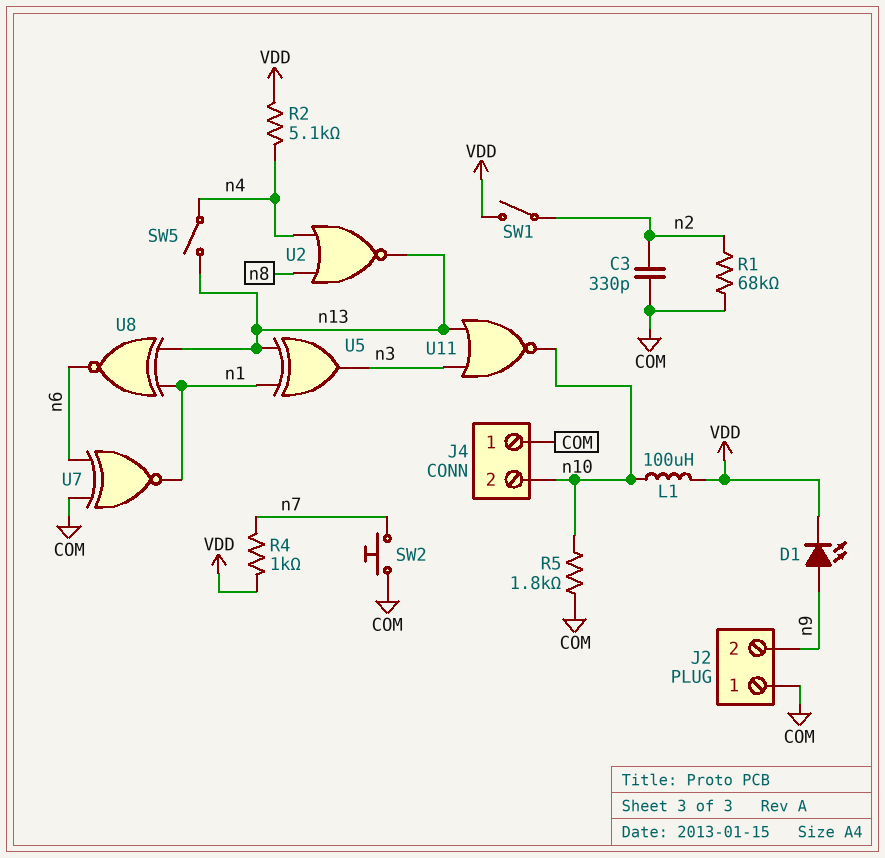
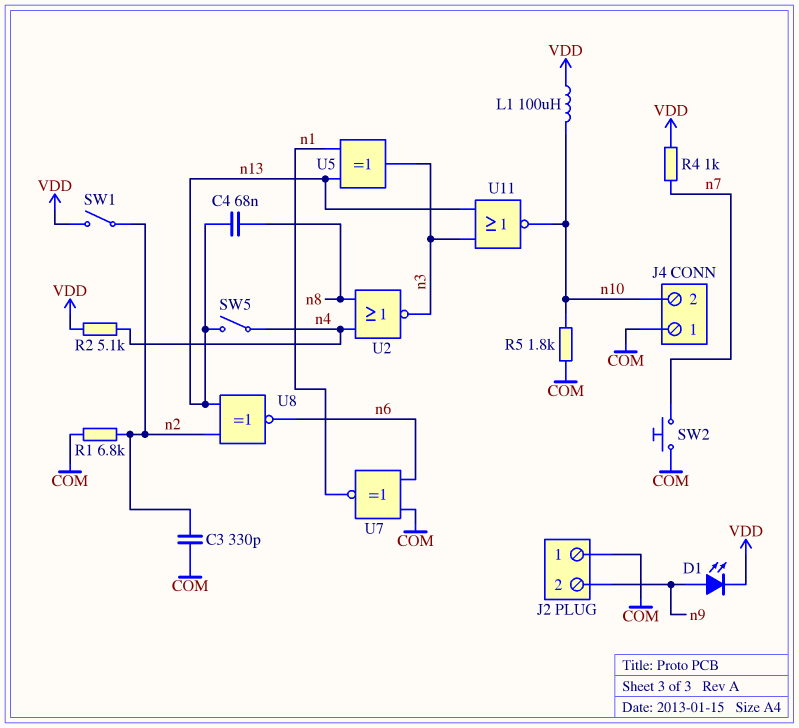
C4: none -> 68nF (n8, n13)
R1: 68k (COM, n2) -> 6.8k (COM, n2)
U2: NOR (in n4, in n8, out n13) -> NOR (in n4, in n8, out n3)
U8: XNOR (in n1, in n13, out n6) -> XNOR (in n2, in n13, out n6)

